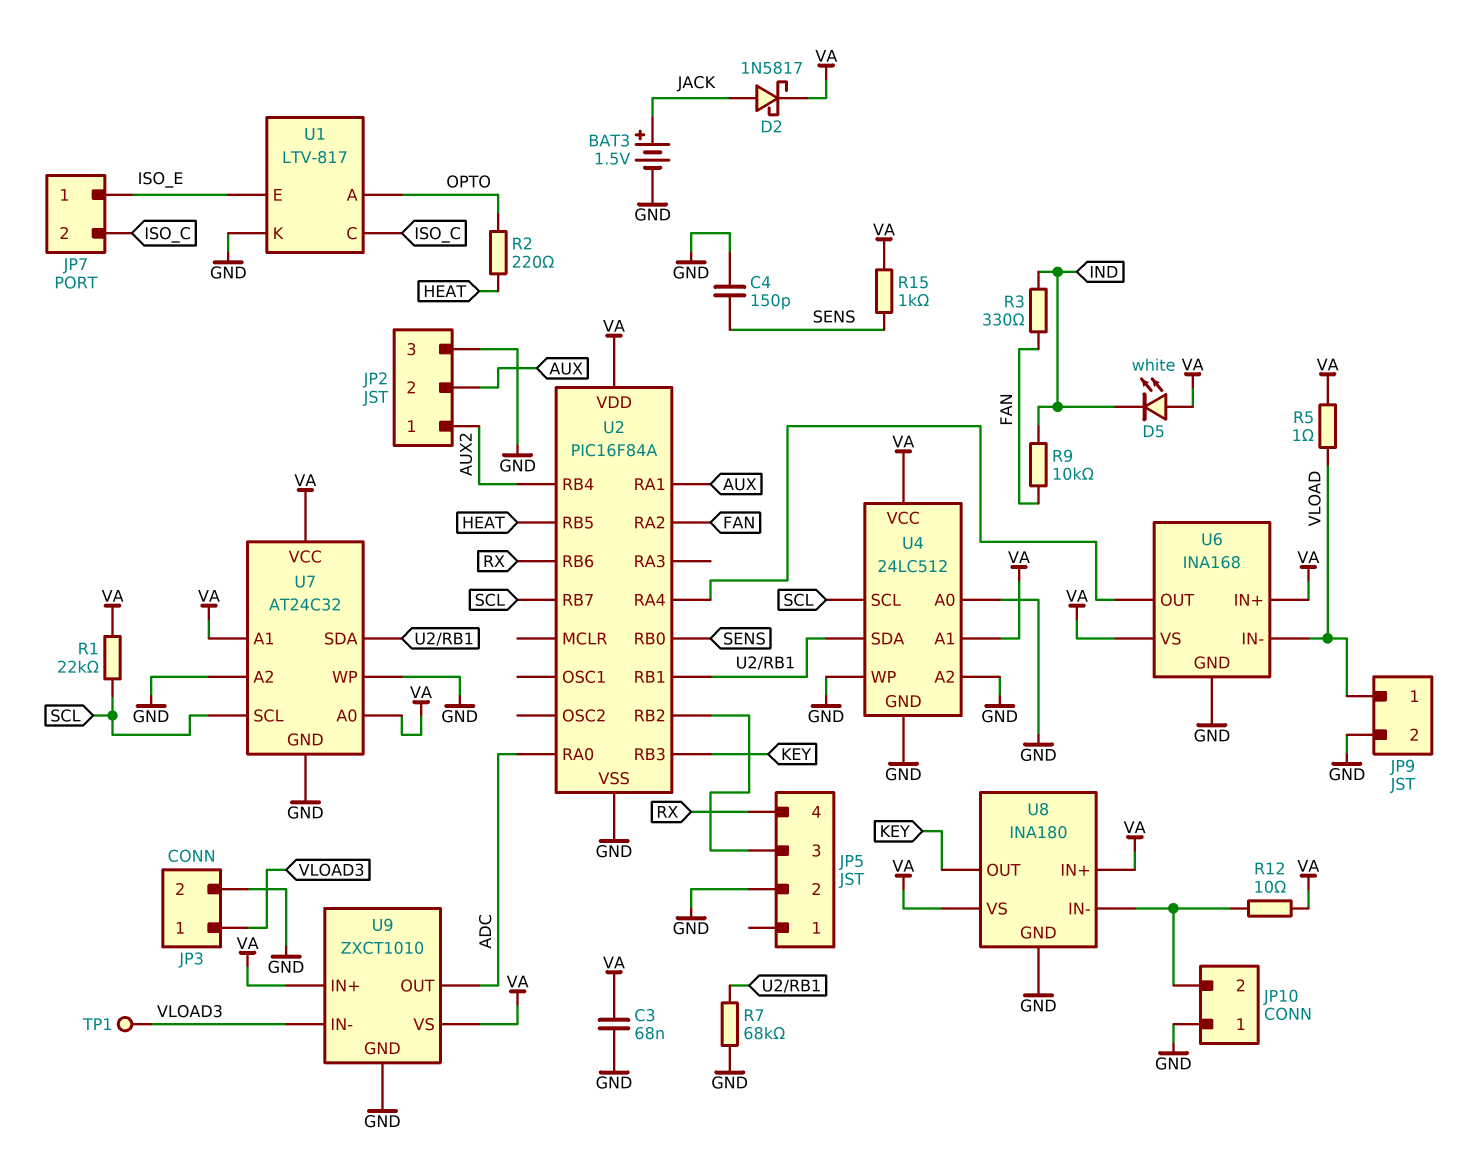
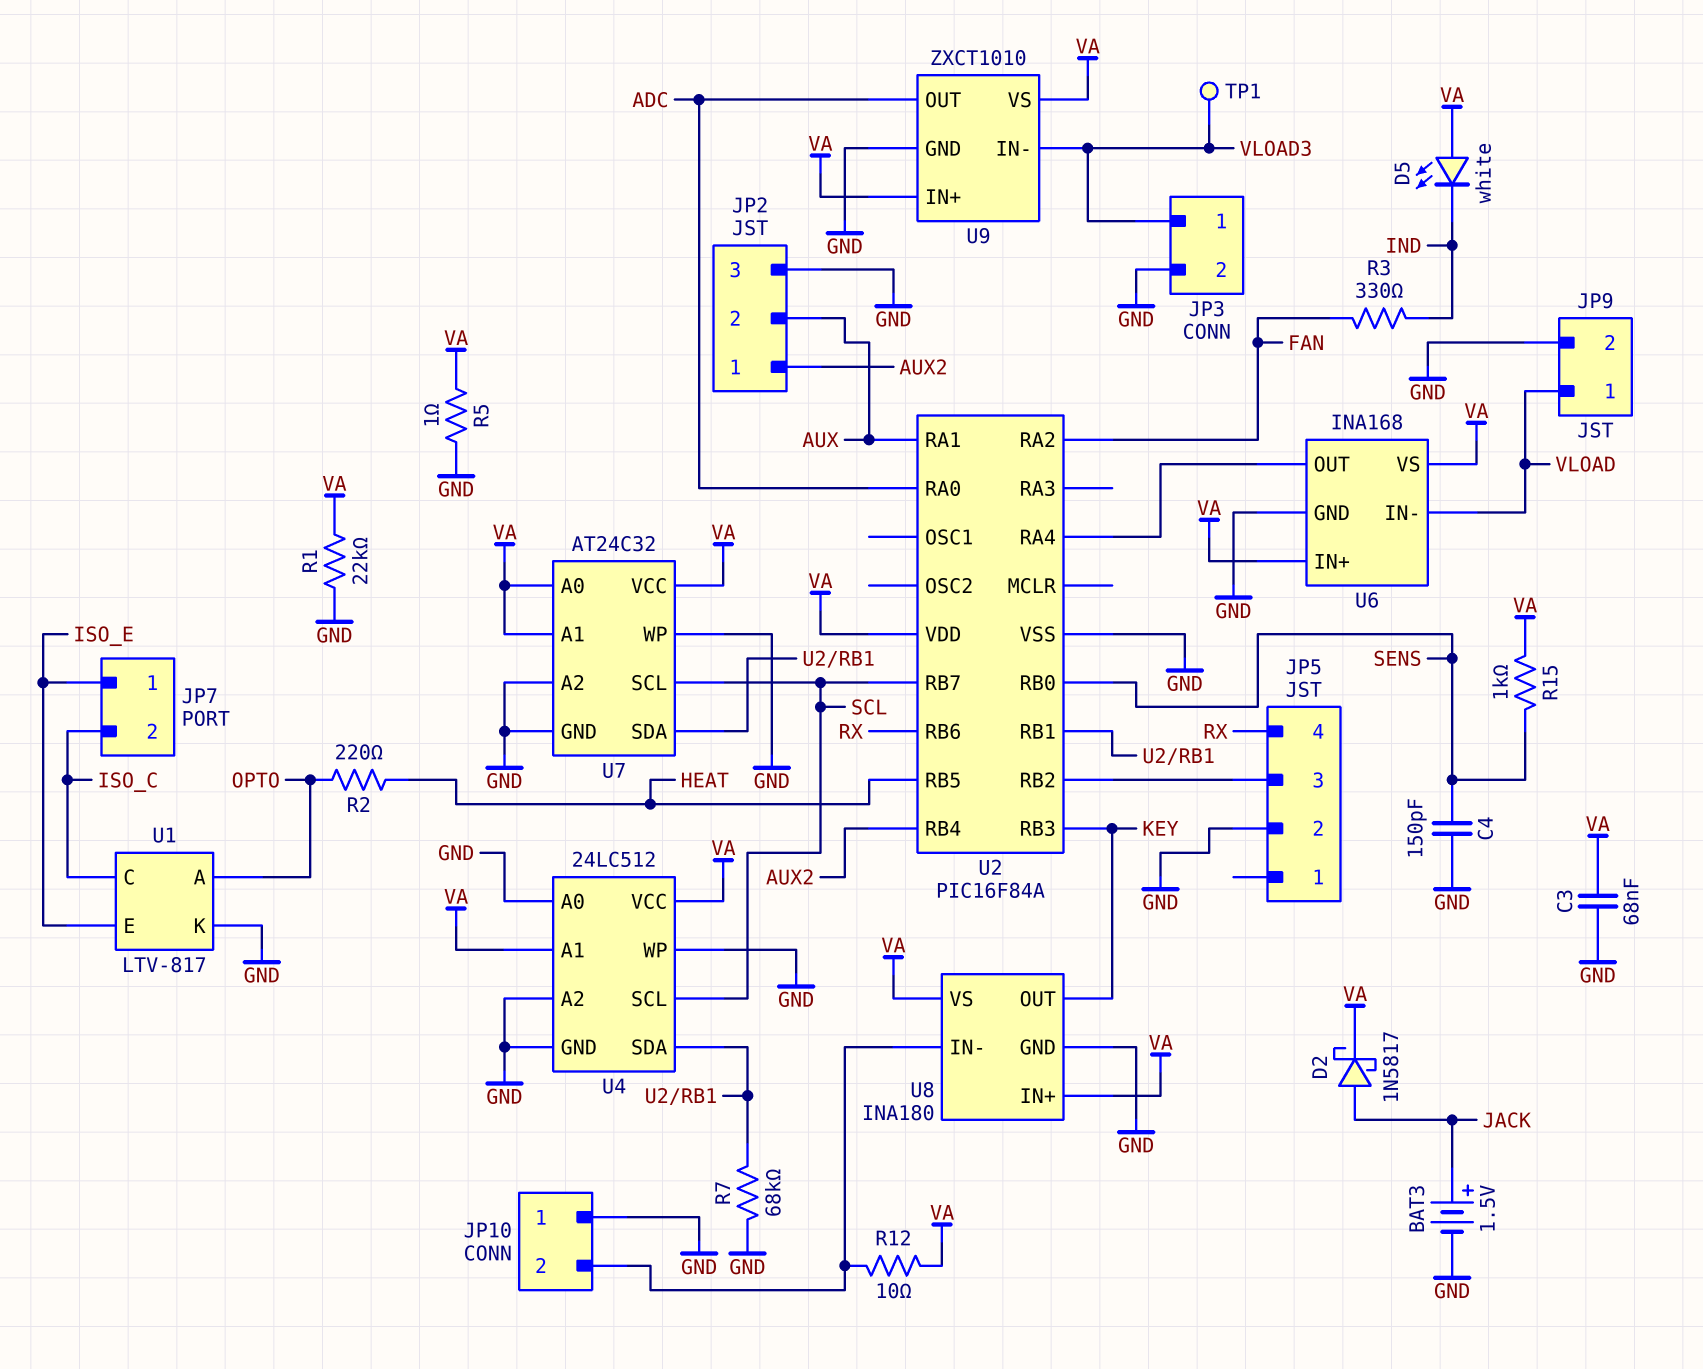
R1: 22k (SCL, VA) -> 22k (GND, VA)
R5: 1 (VA, VLOAD) -> 1 (GND, VA)
R9: 10k (FAN, IND) -> none

